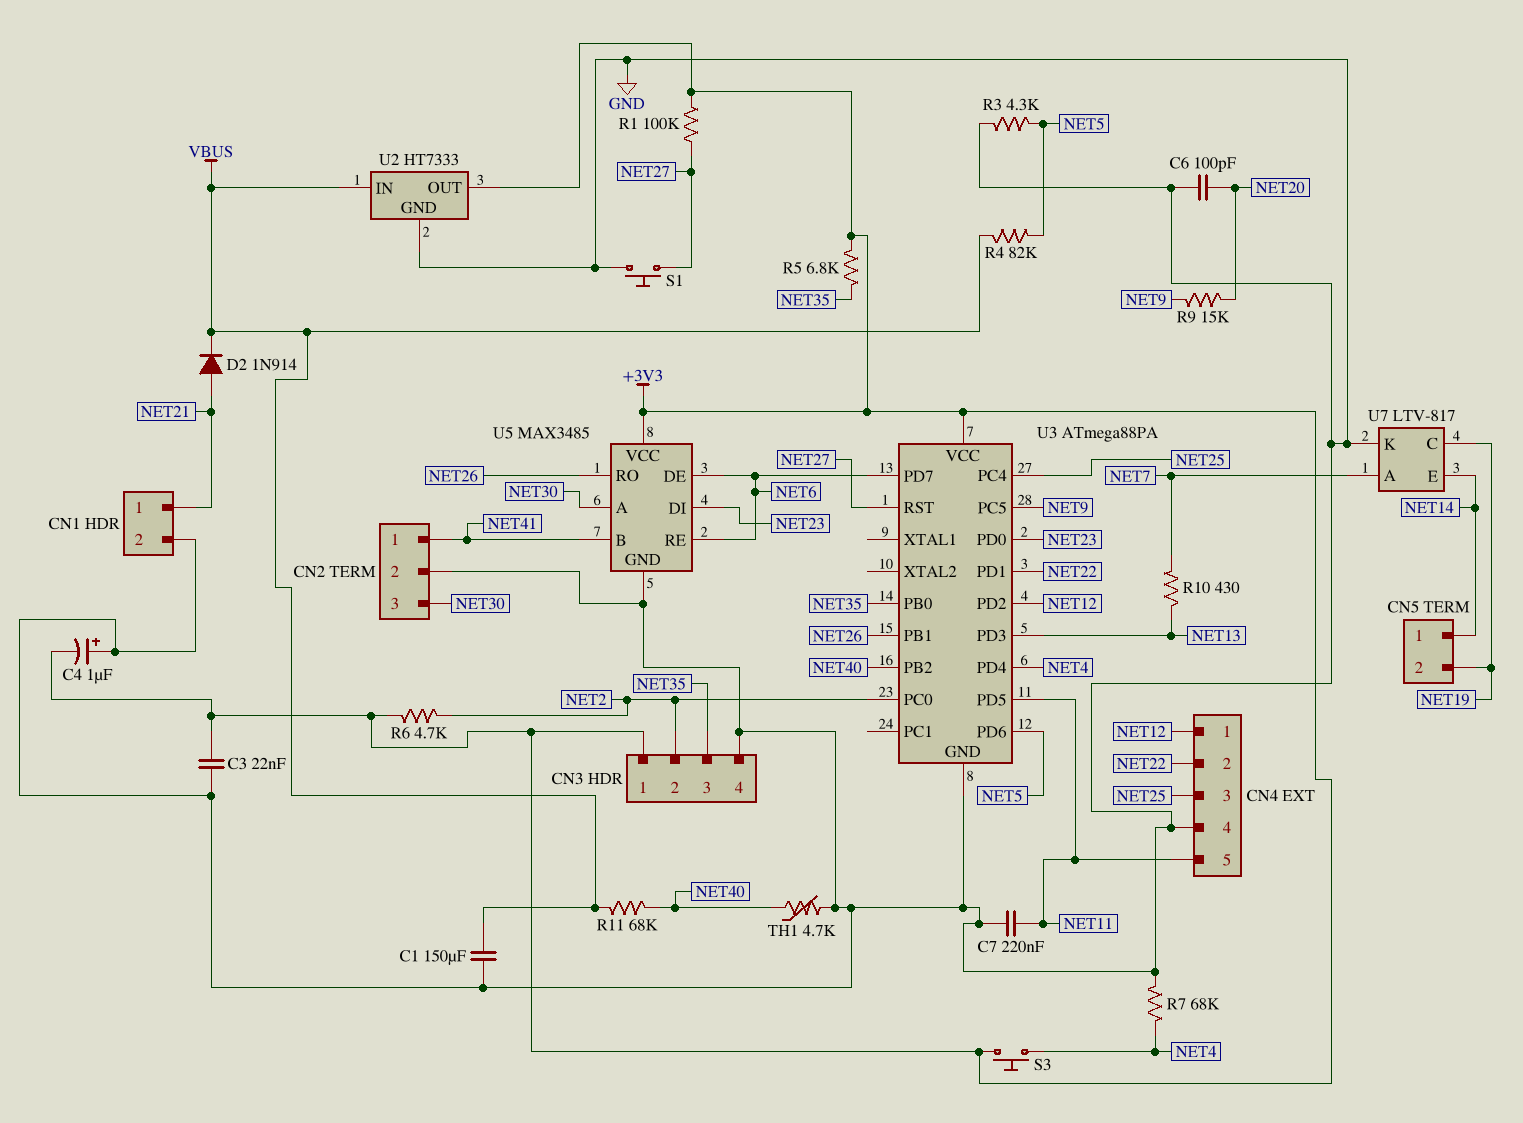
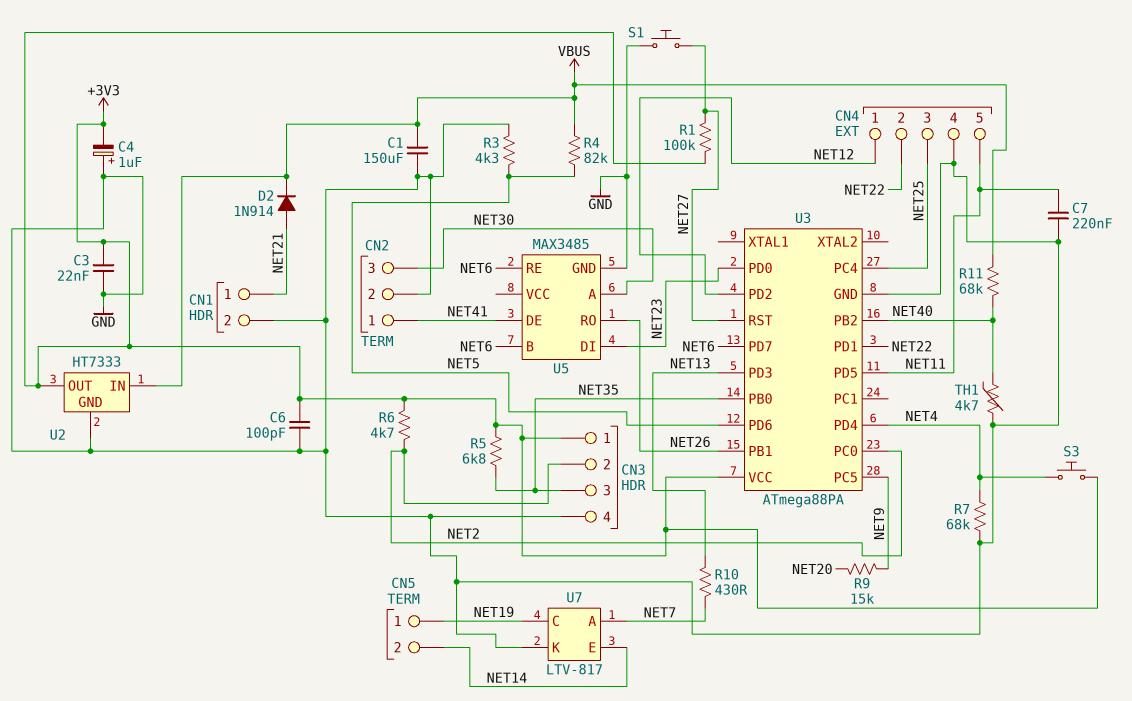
C6: 100pF (GND, NET20) -> 100pF (+3V3, GND)
CN5 pin 1: NET14 -> NET19
CN5 pin 2: NET19 -> NET14
U5 pin B: NET41 -> NET6
U5 pin DE: NET6 -> NET41
U5 pin VCC: +3V3 -> none

